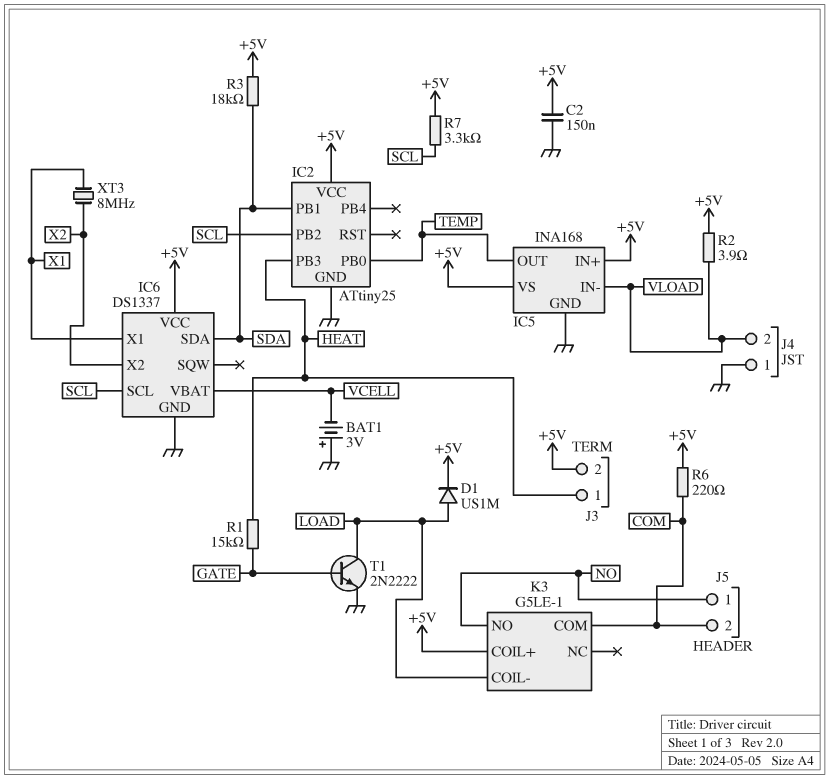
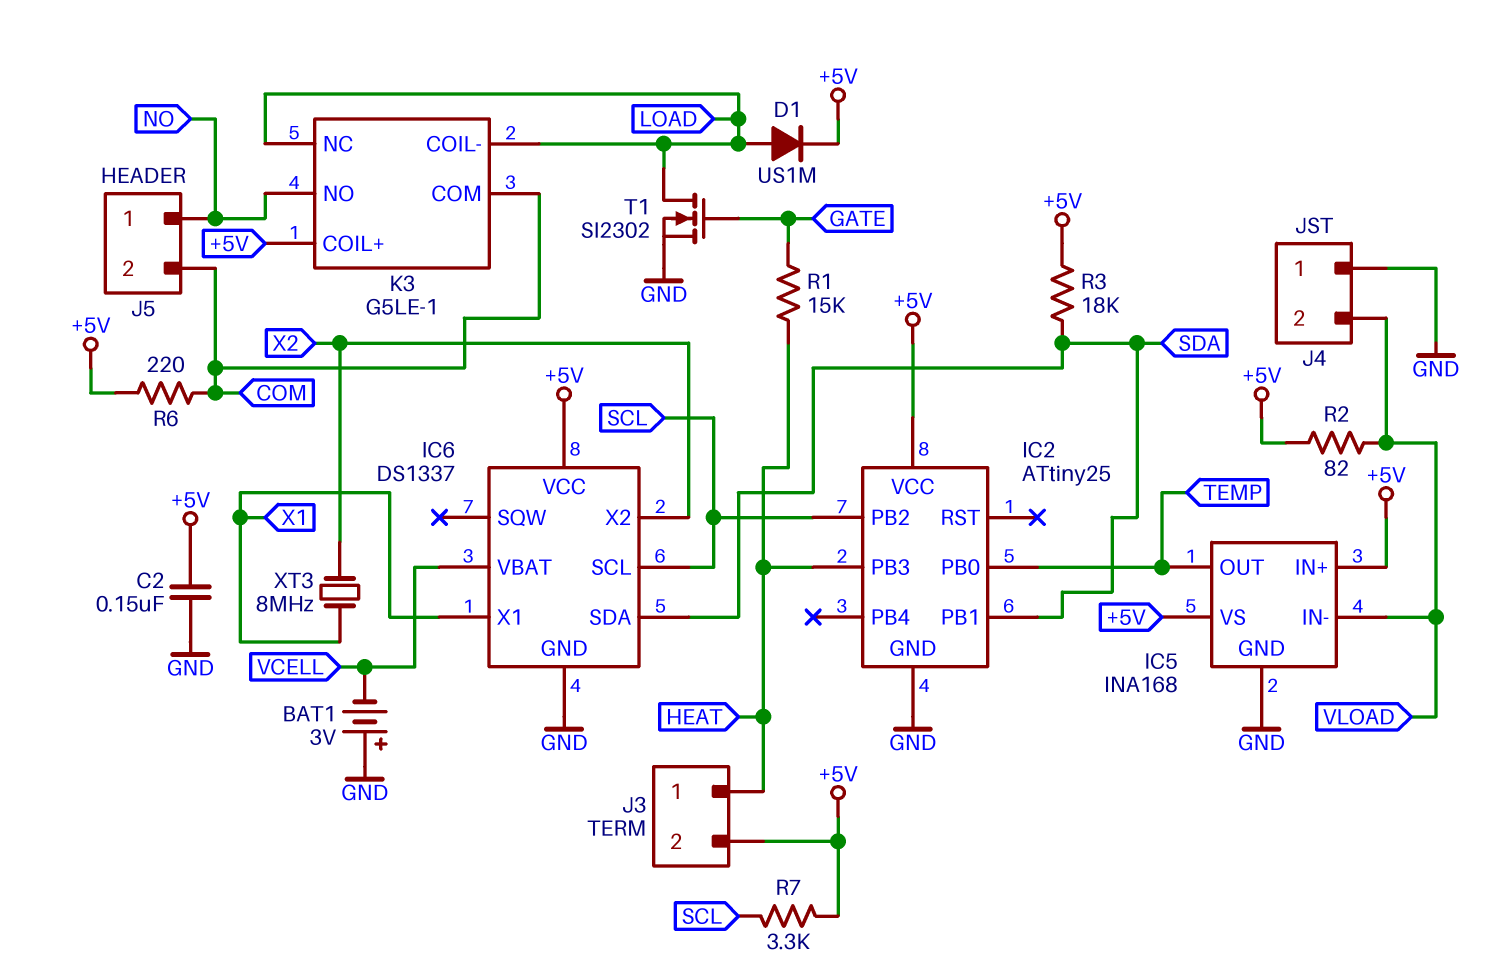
K3 pin NC: none -> LOAD
R2: 3.9 (+5V, VLOAD) -> 82 (+5V, VLOAD)
T1: NPN 2N2222 (B GATE, C LOAD, E GND) -> NMOS SI2302 (G GATE, D LOAD, S GND)

